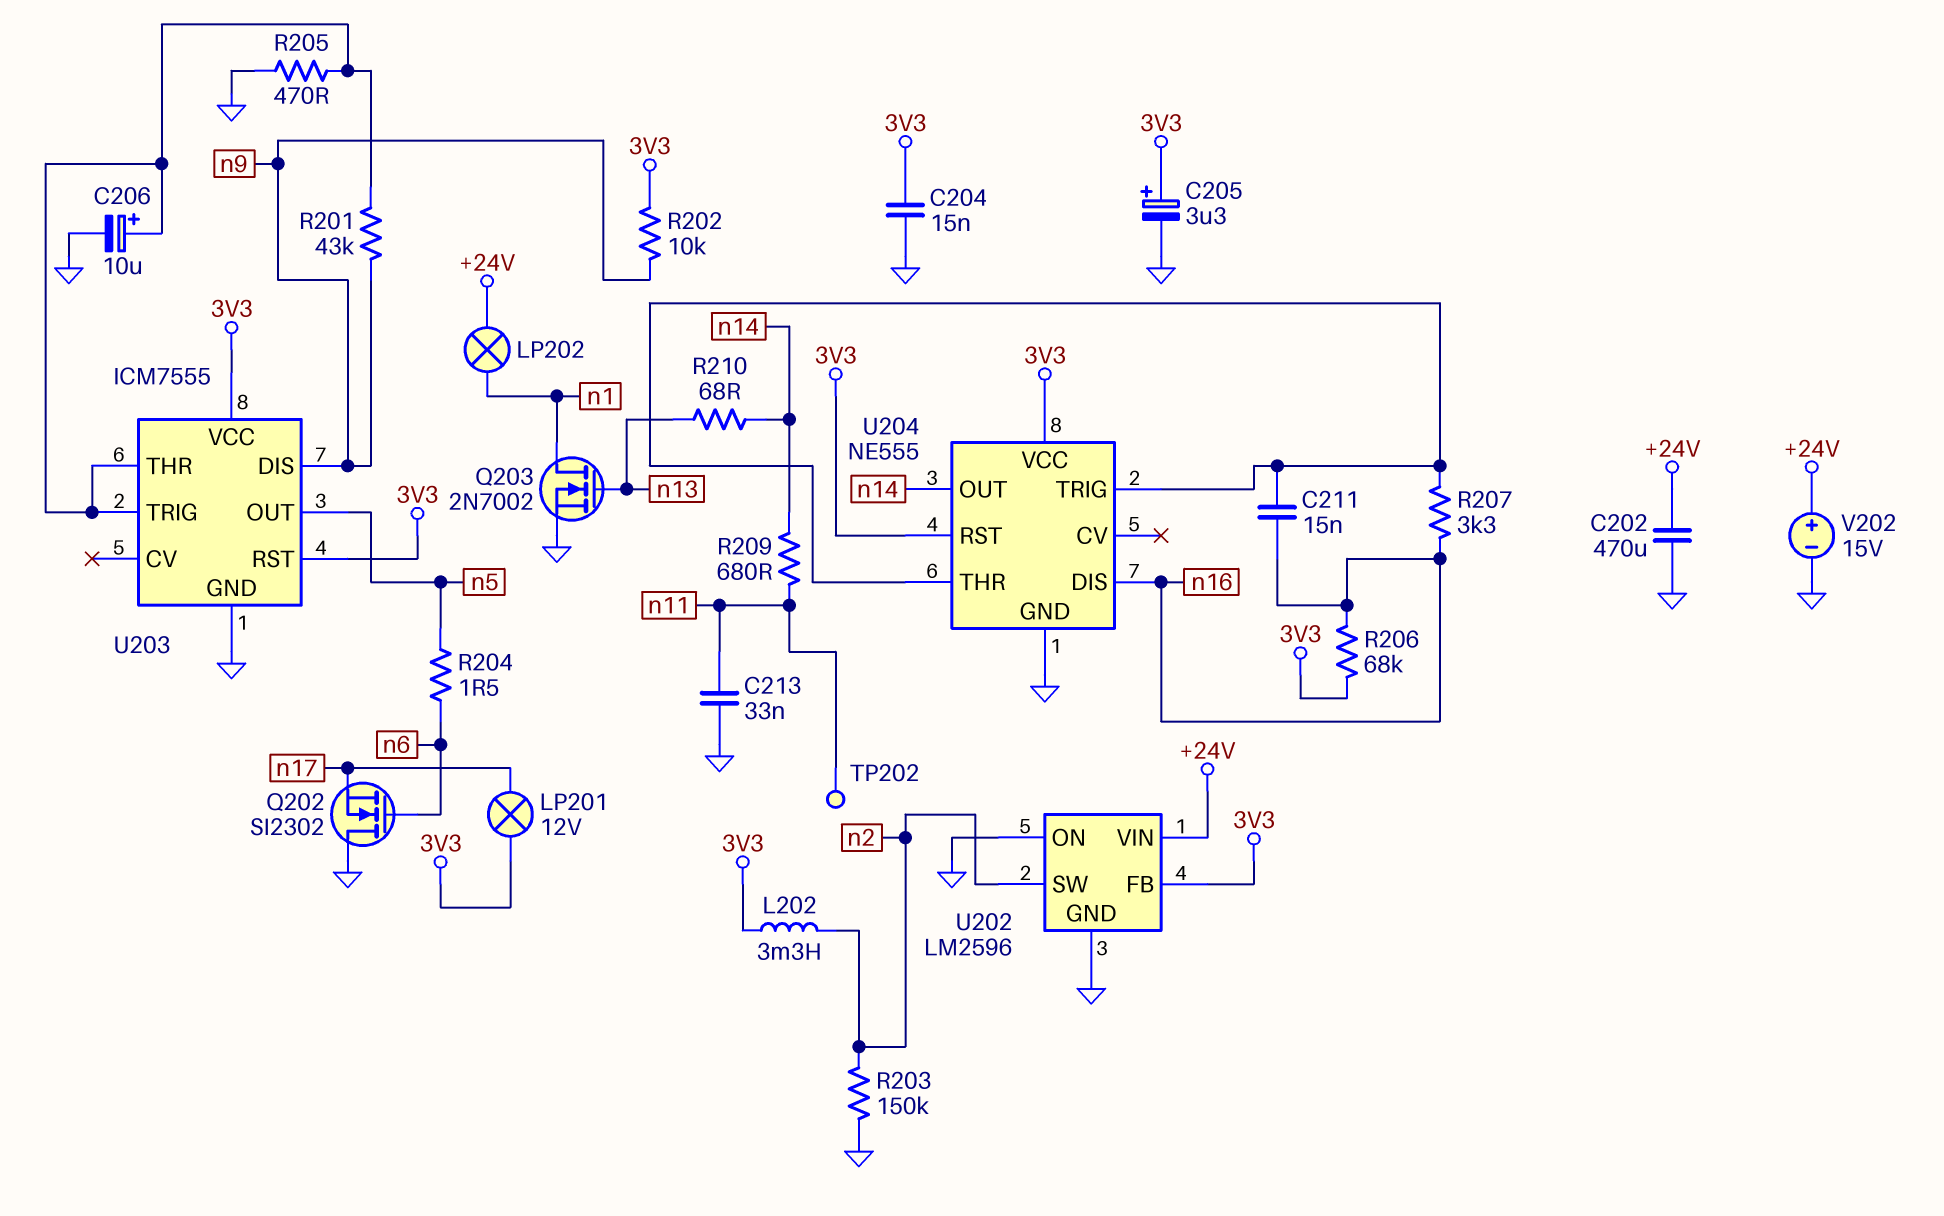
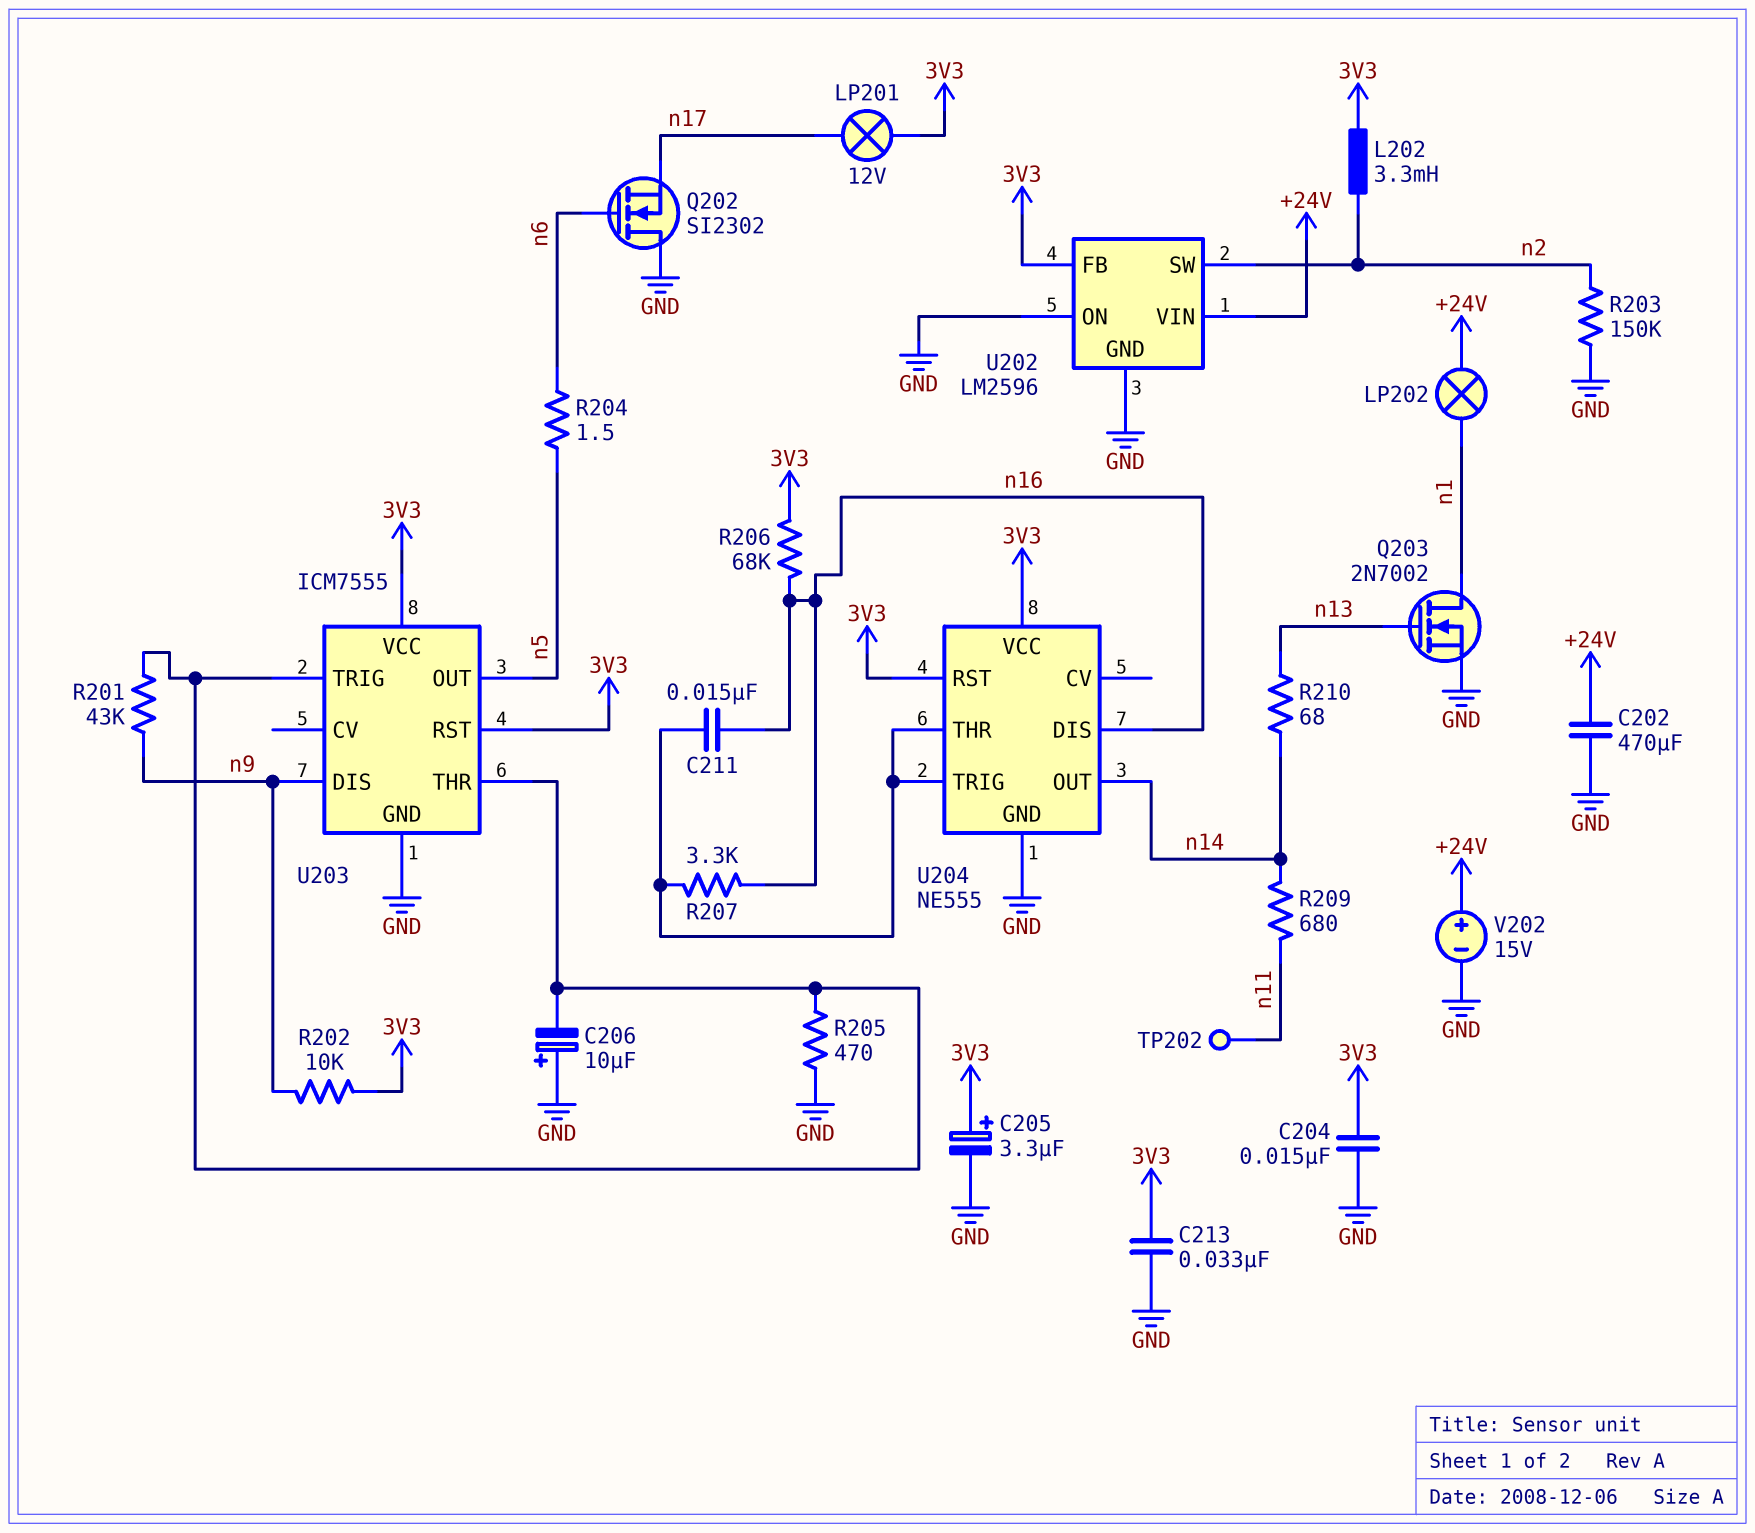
C206: 10uF (plus U203/THR, minus GND) -> 10uF (plus GND, minus U203/THR)
C213: 33nF (GND, n11) -> 33nF (3V3, GND)

